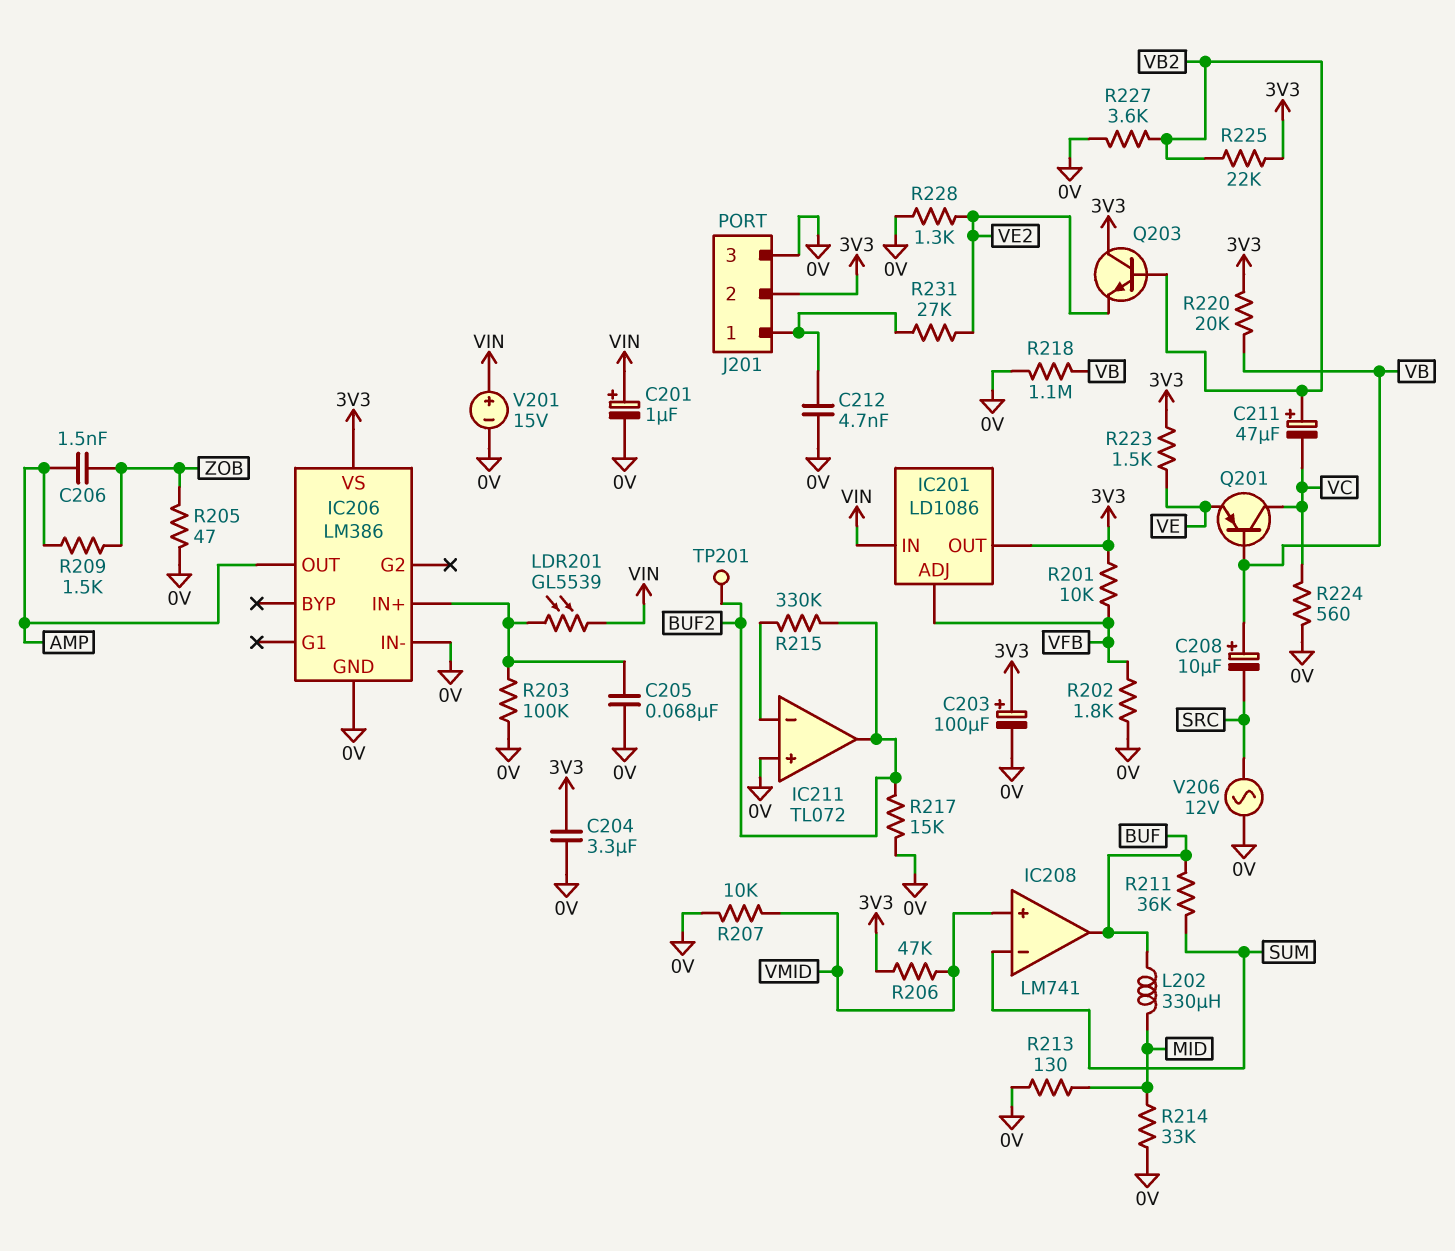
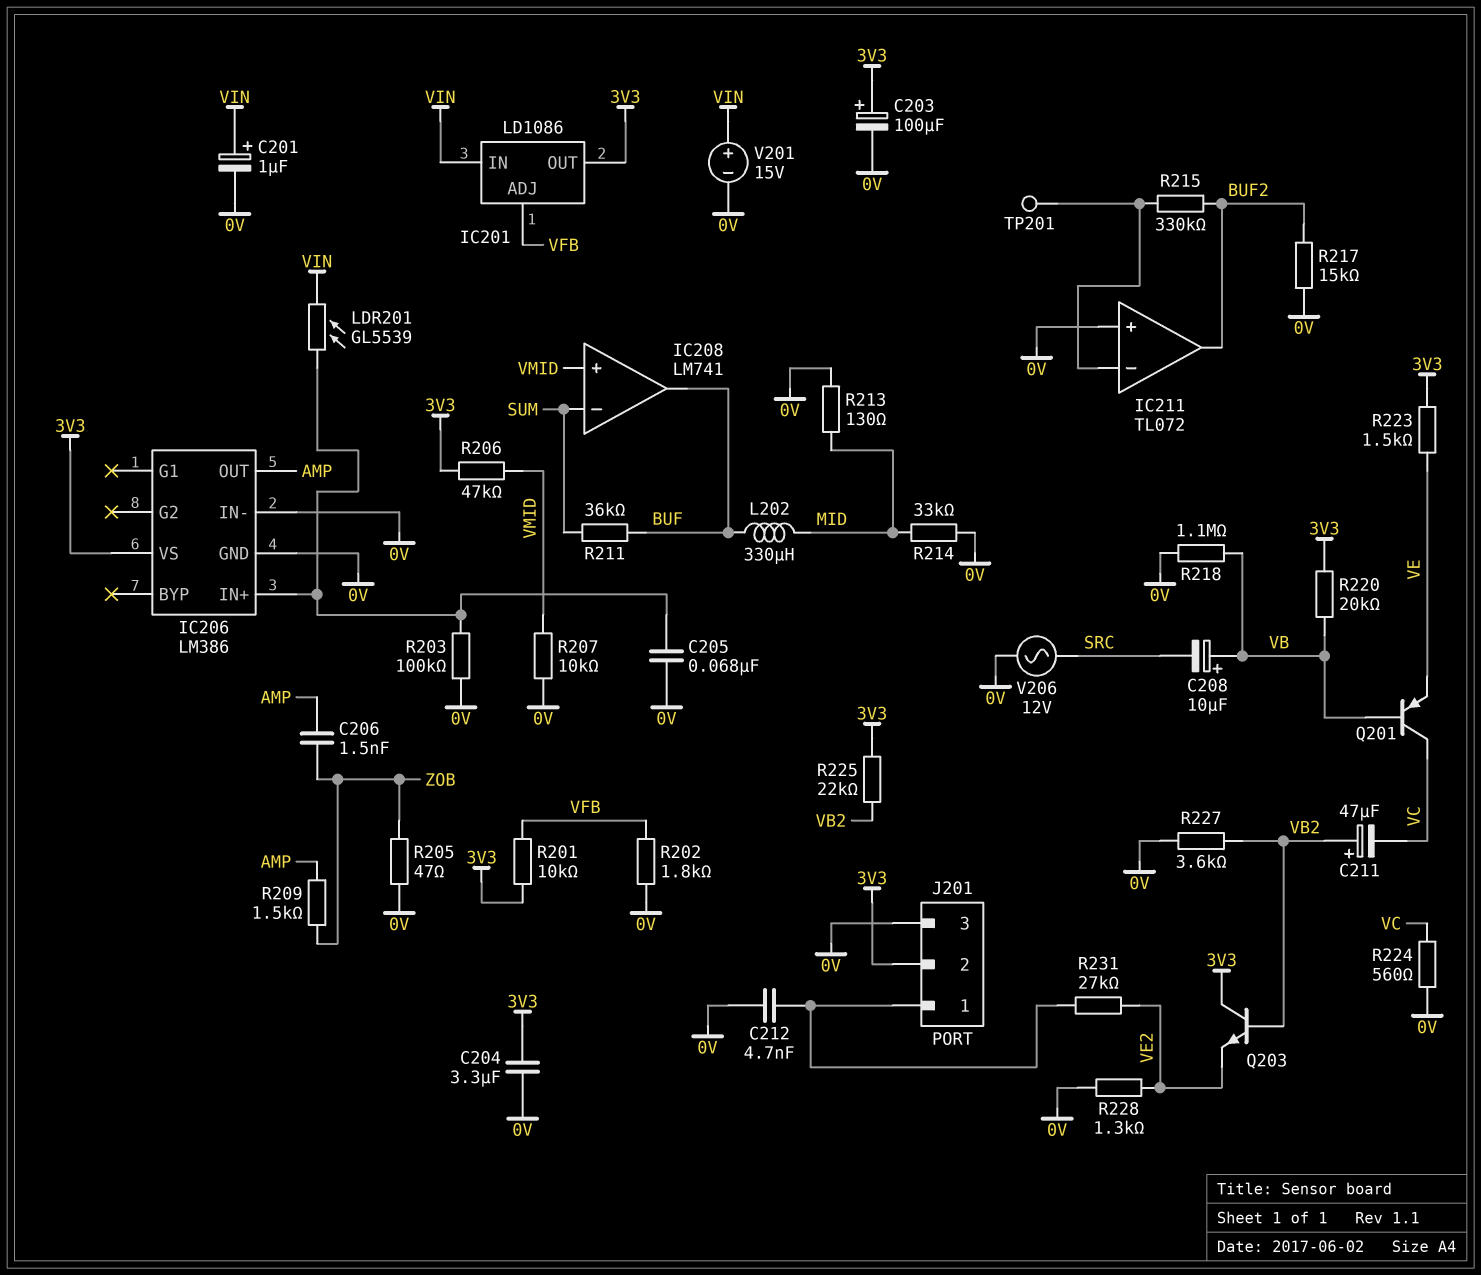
TP201: test point (BUF2) -> test point (IC211/in-)

